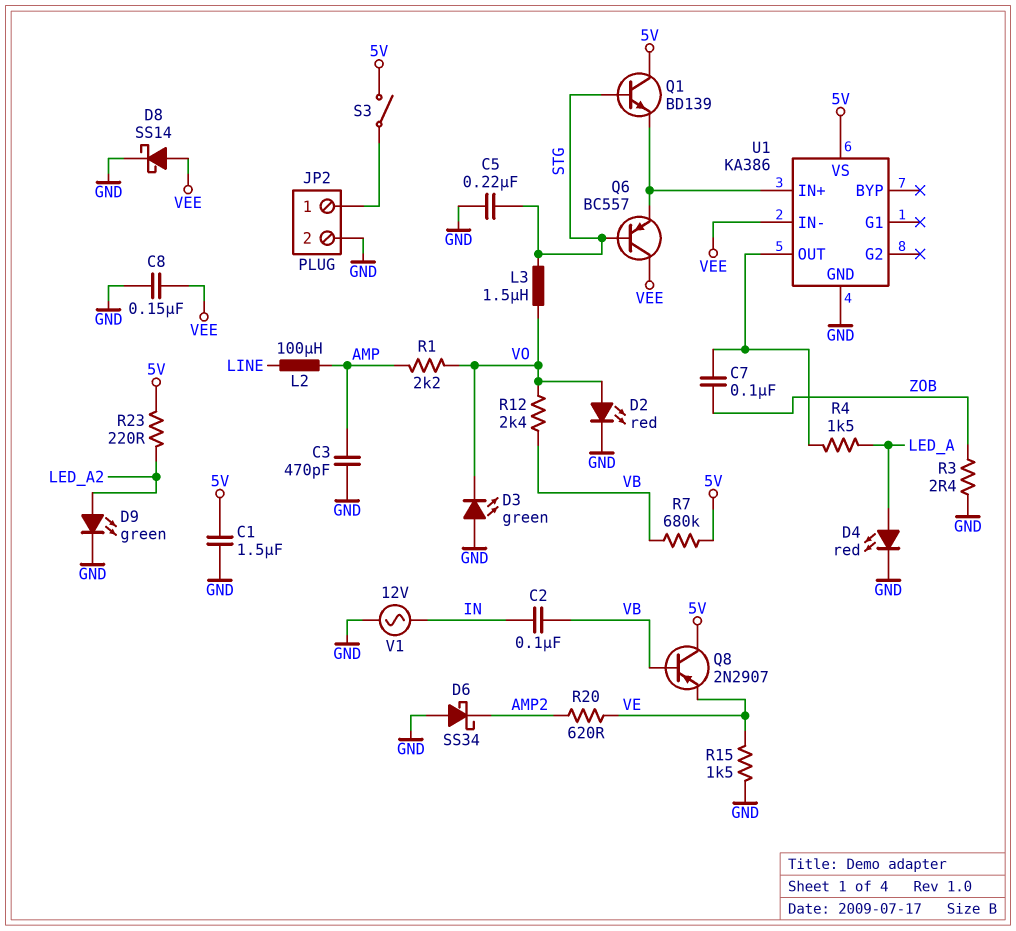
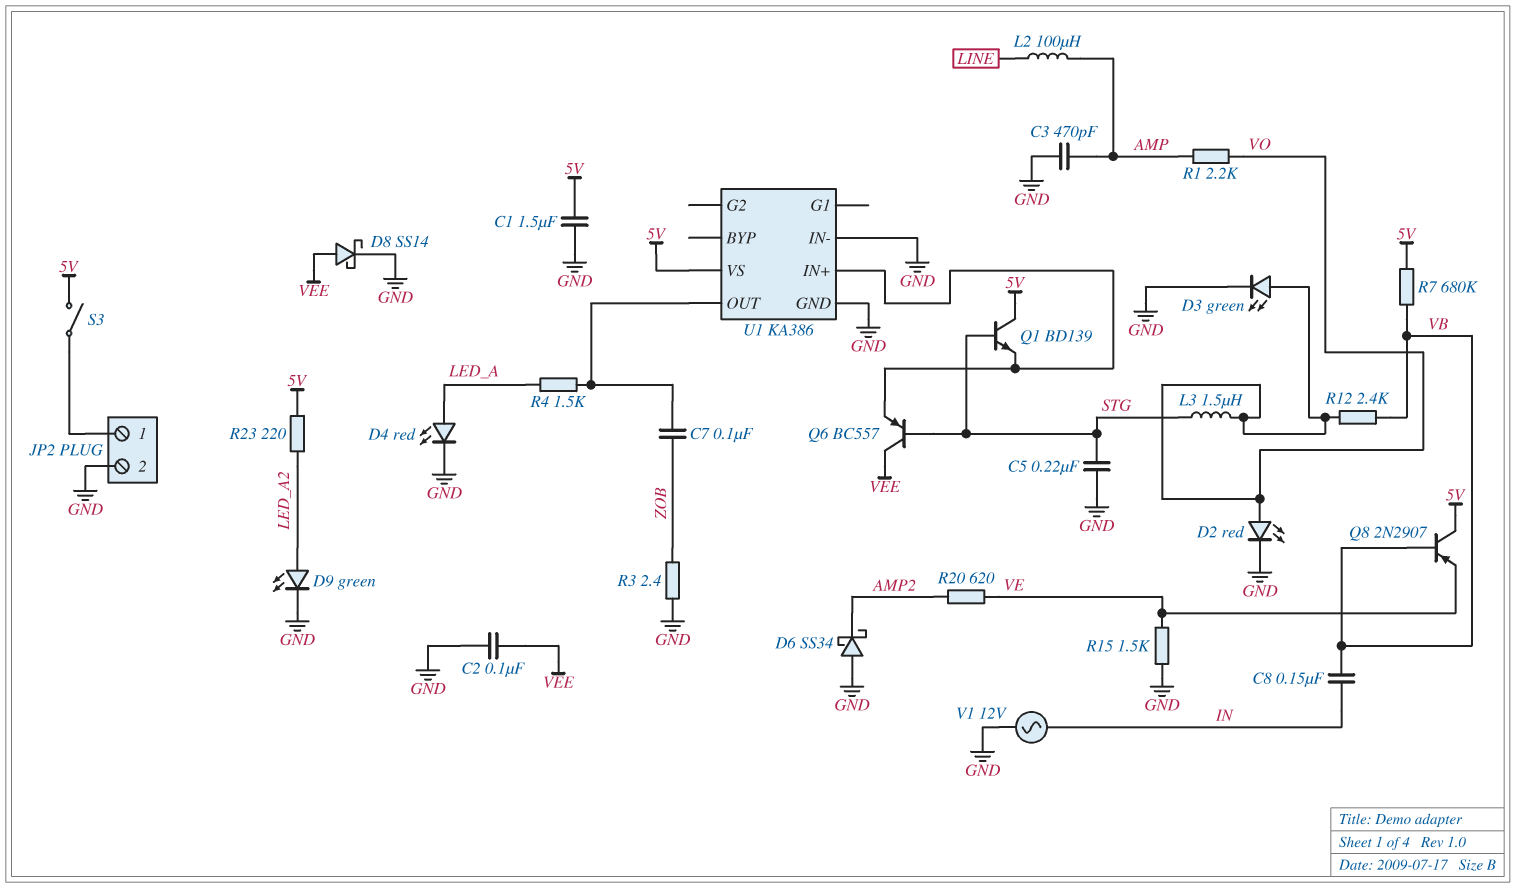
C2: 100nF (IN, VB) -> 100nF (GND, VEE)
C8: 150nF (GND, VEE) -> 150nF (IN, VB)
D3: LED green (A GND, K VO) -> LED green (A VO, K GND)
U1 pin IN-: VEE -> GND

